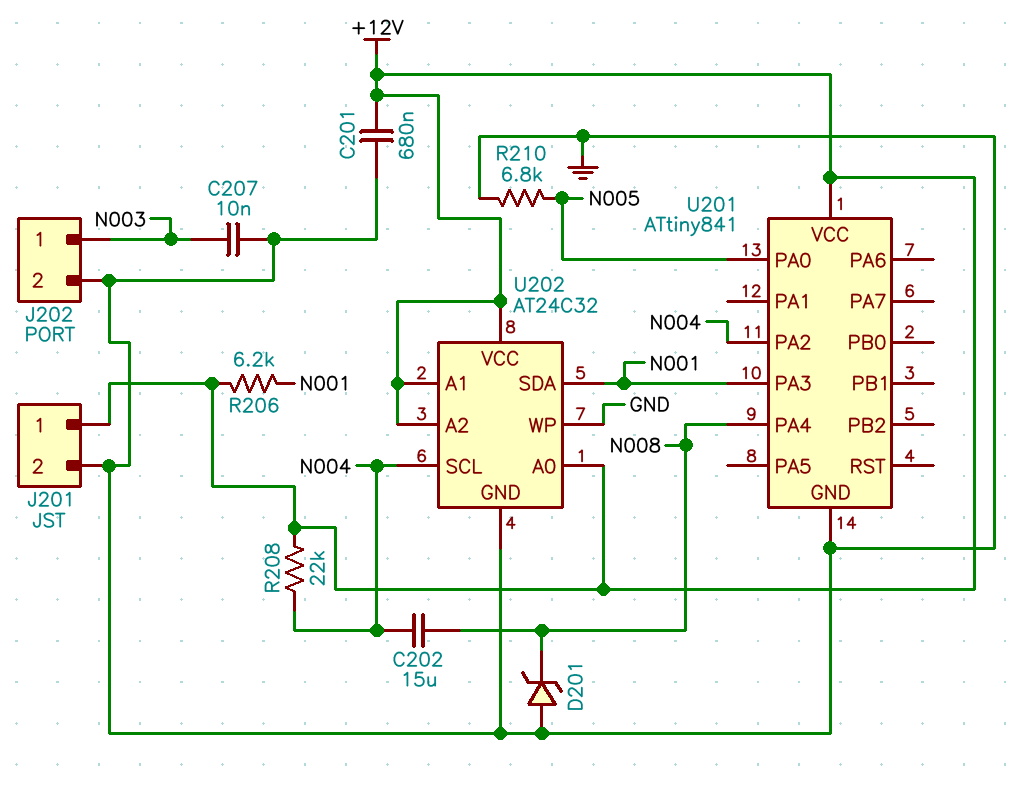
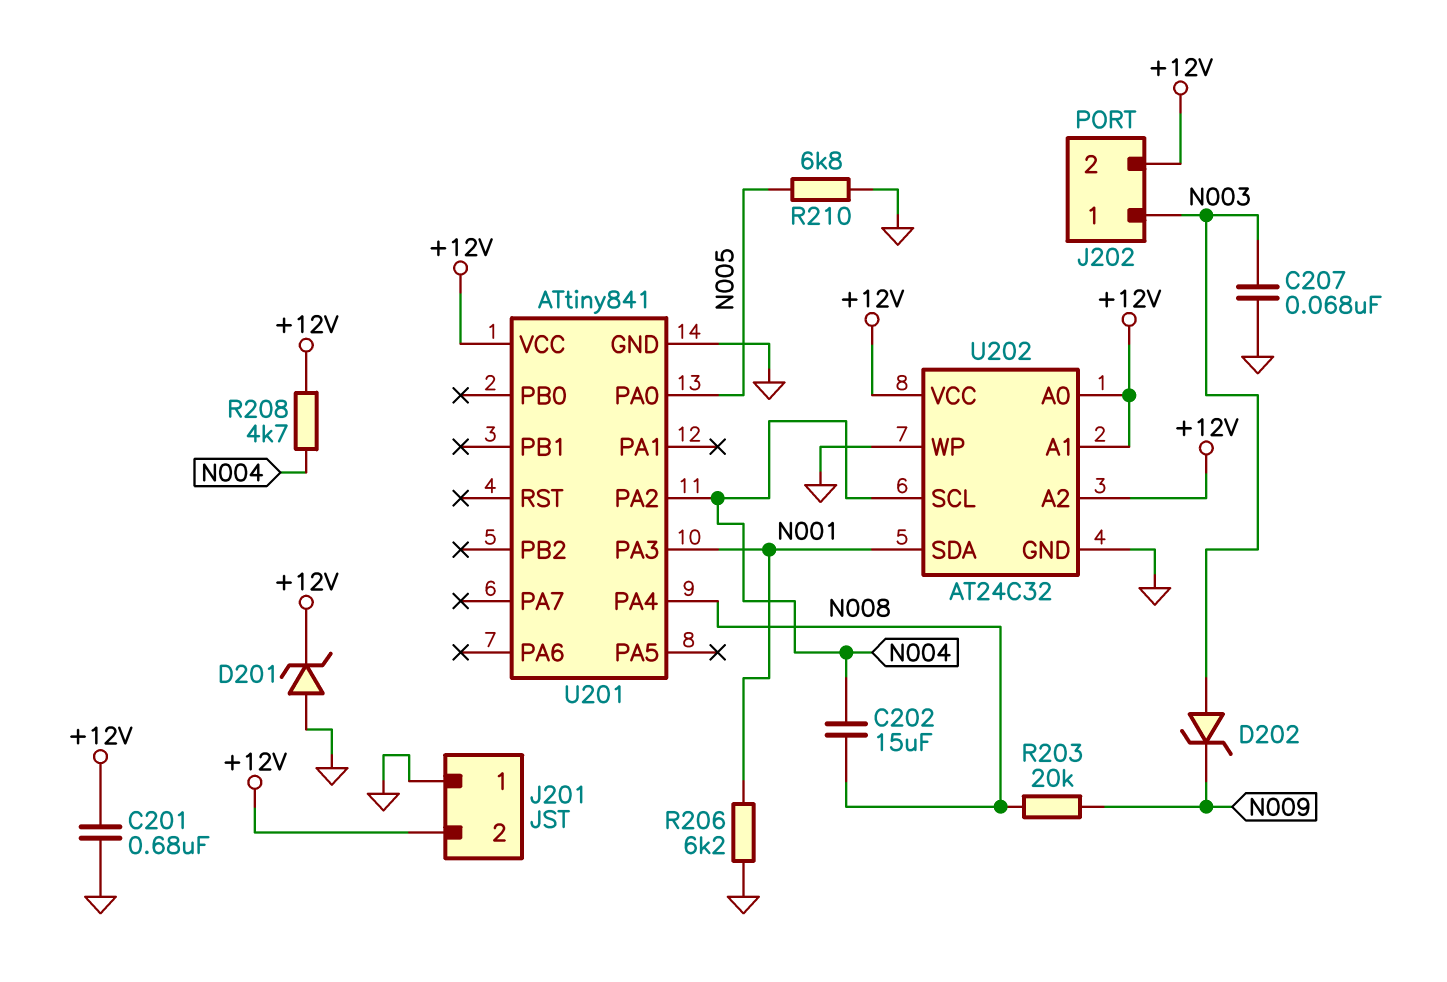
C207: 10nF (GND, N003) -> 68nF (GND, N003)
D201: zener (A GND, K N008) -> zener (A GND, K +12V)
D202: none -> zener (A N003, K N009)
J201 pin 1: +12V -> GND
J201 pin 2: GND -> +12V
J202 pin 2: GND -> +12V
R203: none -> 20k (N008, N009)
R206: 6.2k (+12V, N001) -> 6.2k (GND, N001)
R208: 22k (+12V, N004) -> 4.7k (+12V, N004)

